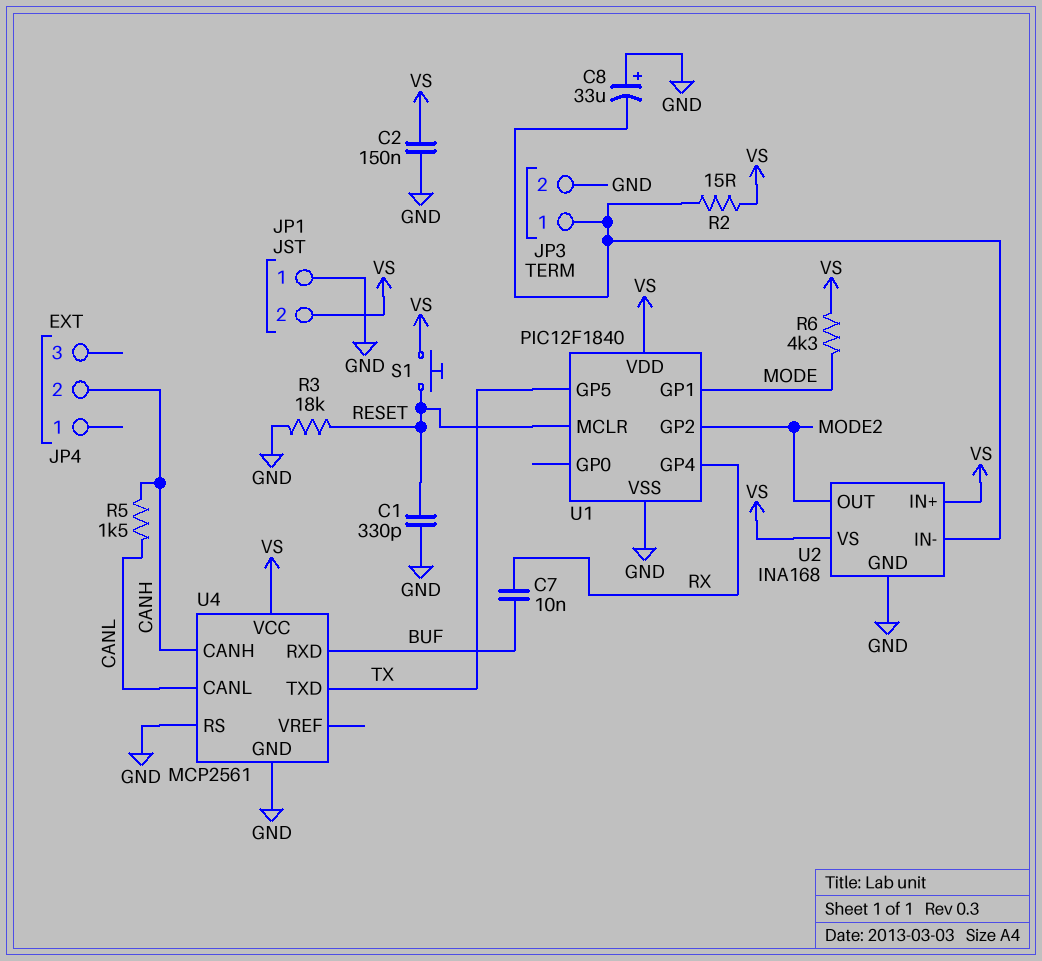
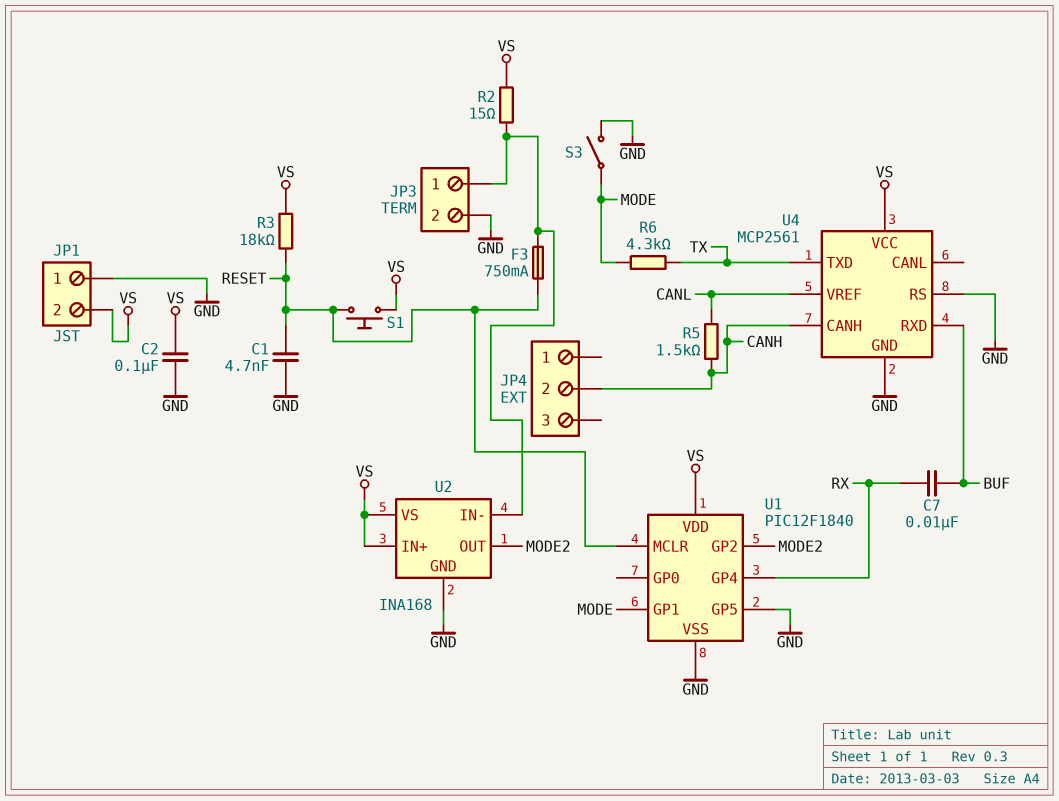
C1: 330pF (GND, RESET) -> 4.7nF (GND, RESET)
C2: 150nF (GND, VS) -> 100nF (GND, VS)
C8: 33uF (plus GND, minus JP3/1) -> none
F3: none -> 750mA (JP3/1, RESET)
R3: 18k (GND, RESET) -> 18k (RESET, VS)
R6: 4.3k (MODE, VS) -> 4.3k (MODE, TX)
S3: none -> switch (GND, MODE)
U1 pin GP5: TX -> GND
U4 pin CANL: CANL -> none
U4 pin VREF: none -> CANL

